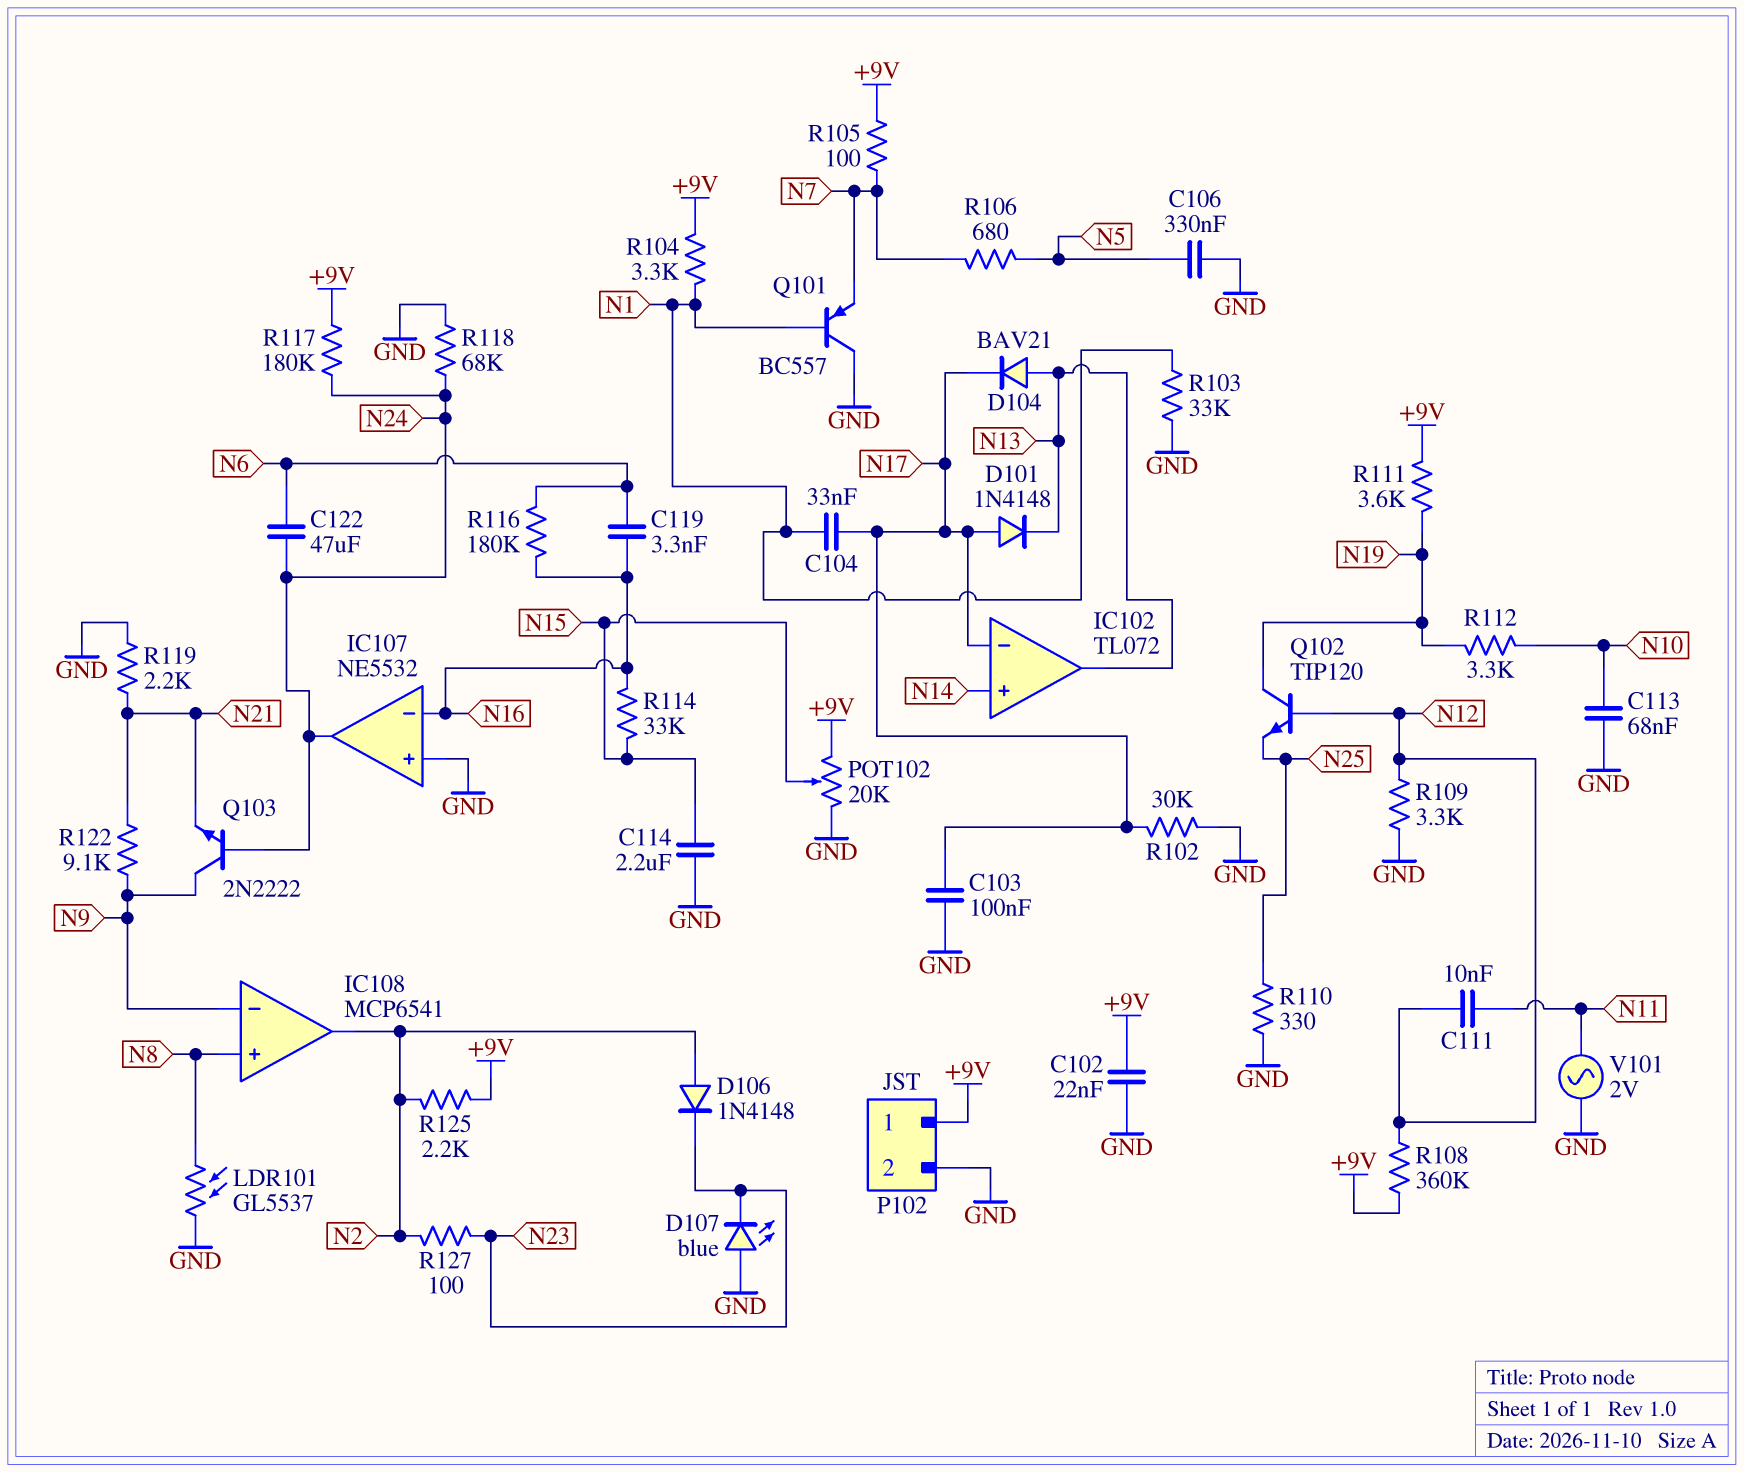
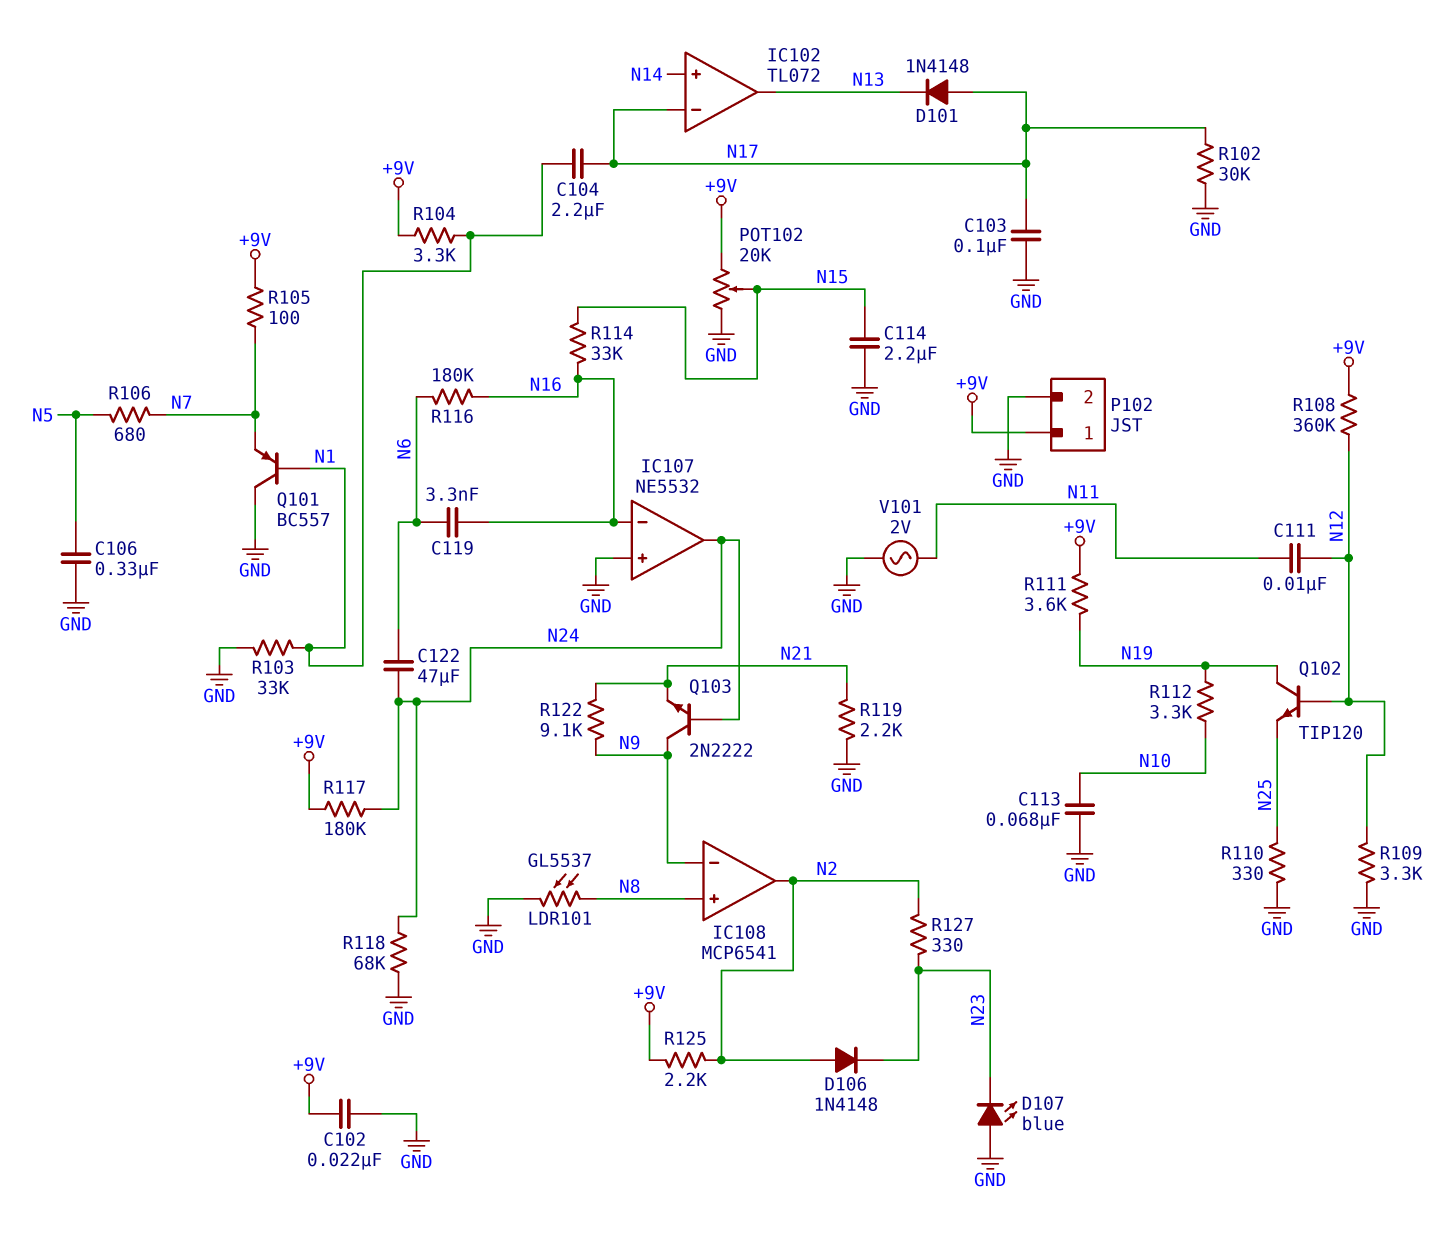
C104: 33nF (N1, N17) -> 2.2uF (N1, N17)
D104: diode BAV21 (A N13, K N17) -> none
R127: 100 (N2, N23) -> 330 (N2, N23)

